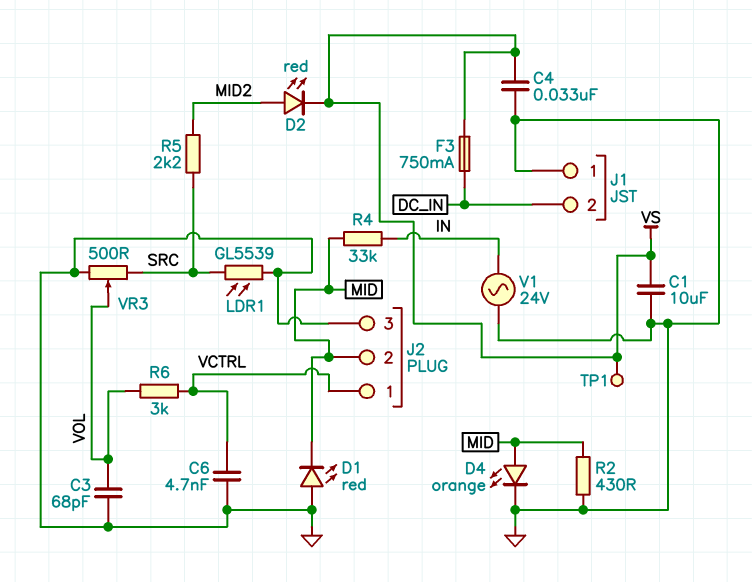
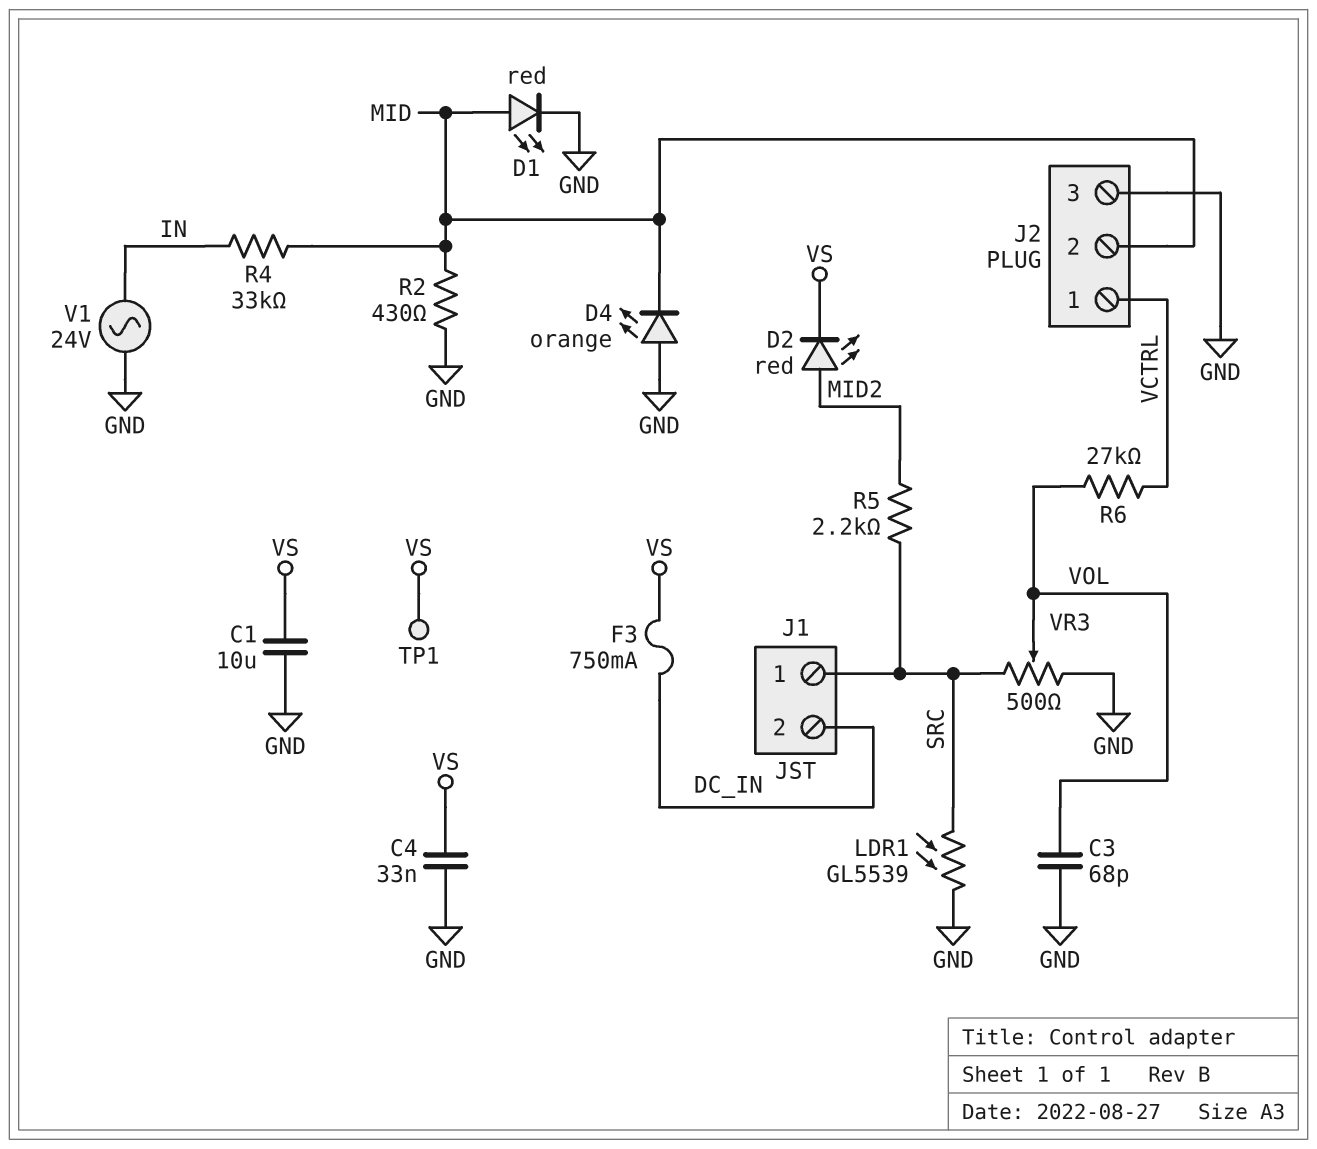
C6: 4.7nF (GND, VCTRL) -> none
D1: LED red (A GND, K MID) -> LED red (A MID, K GND)
D4: LED orange (A MID, K GND) -> LED orange (A GND, K MID)
J1 pin 1: GND -> SRC
R6: 3k (VCTRL, VOL) -> 27k (VCTRL, VOL)

